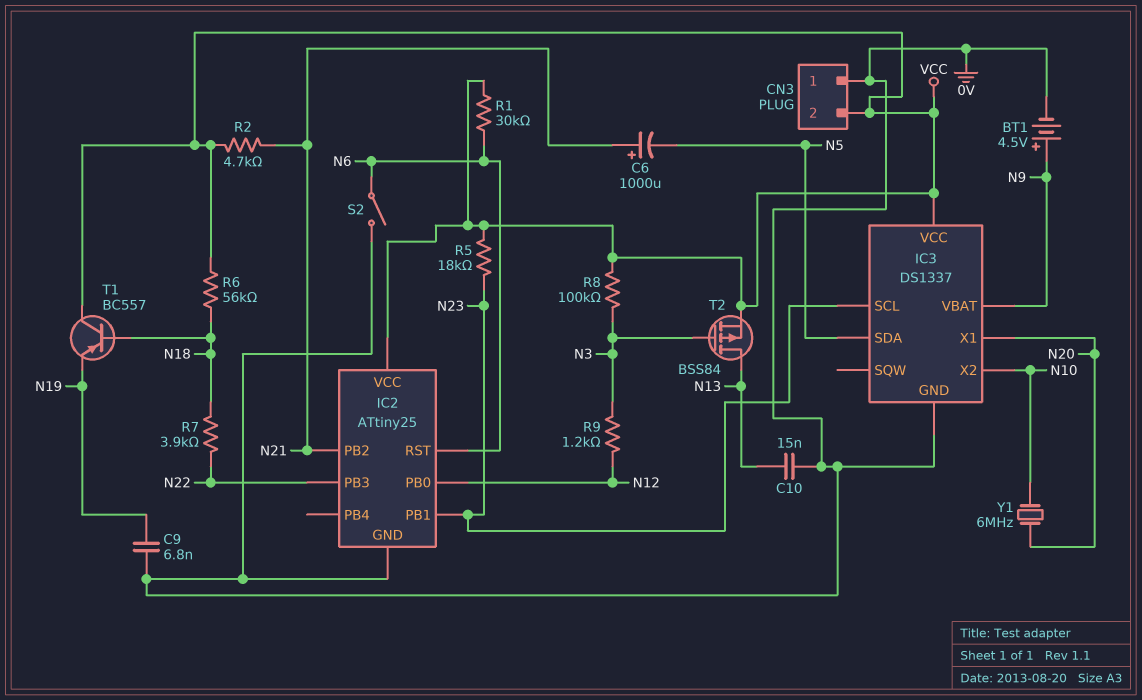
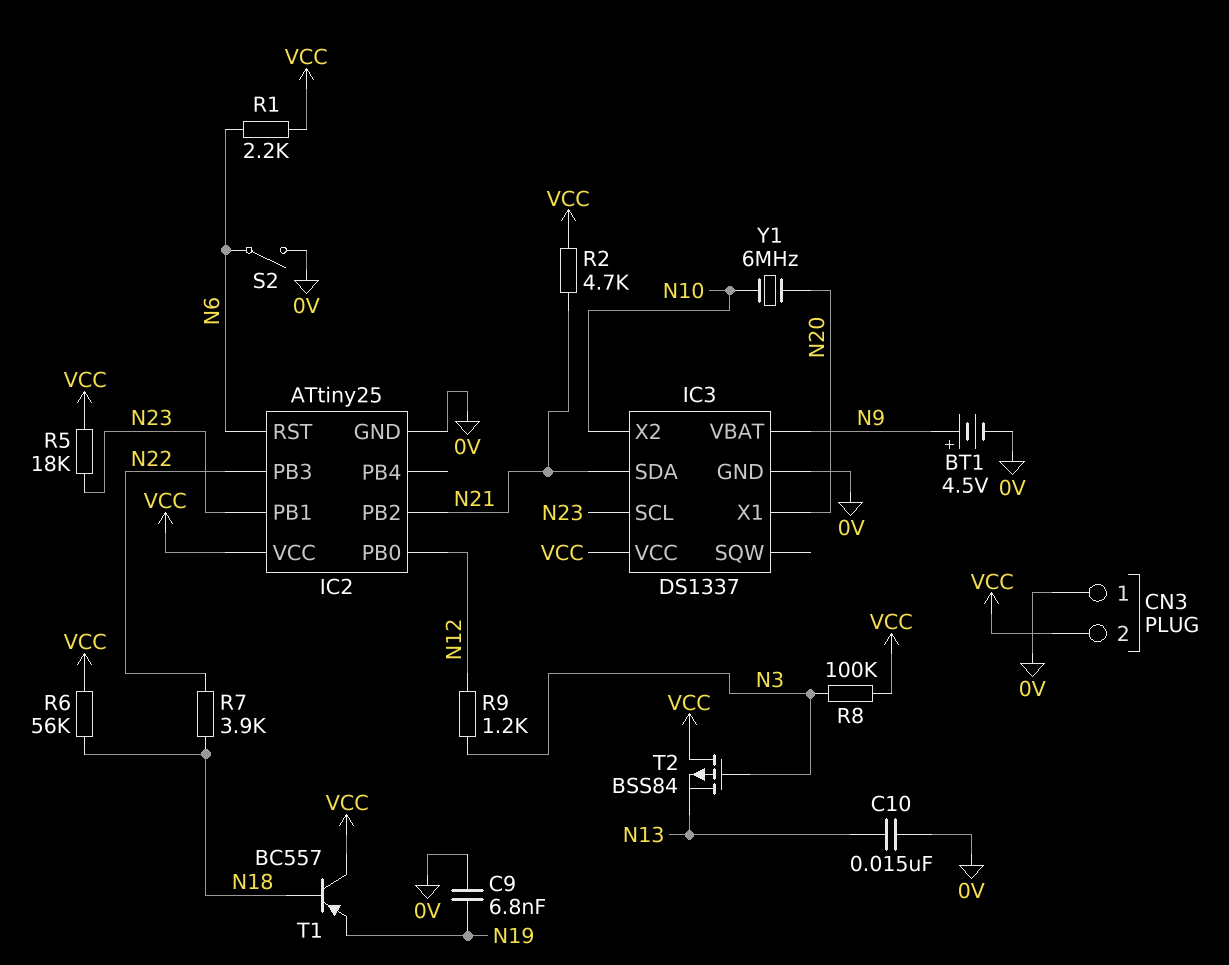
C6: 1000uF (plus N21, minus N5) -> none
IC3 pin SDA: N5 -> N21
R1: 30k (N6, VCC) -> 2.2k (N6, VCC)
T2: PMOS BSS84 (G N3, D N13, S VCC) -> PMOS BSS84 (G N3, D VCC, S N13)

